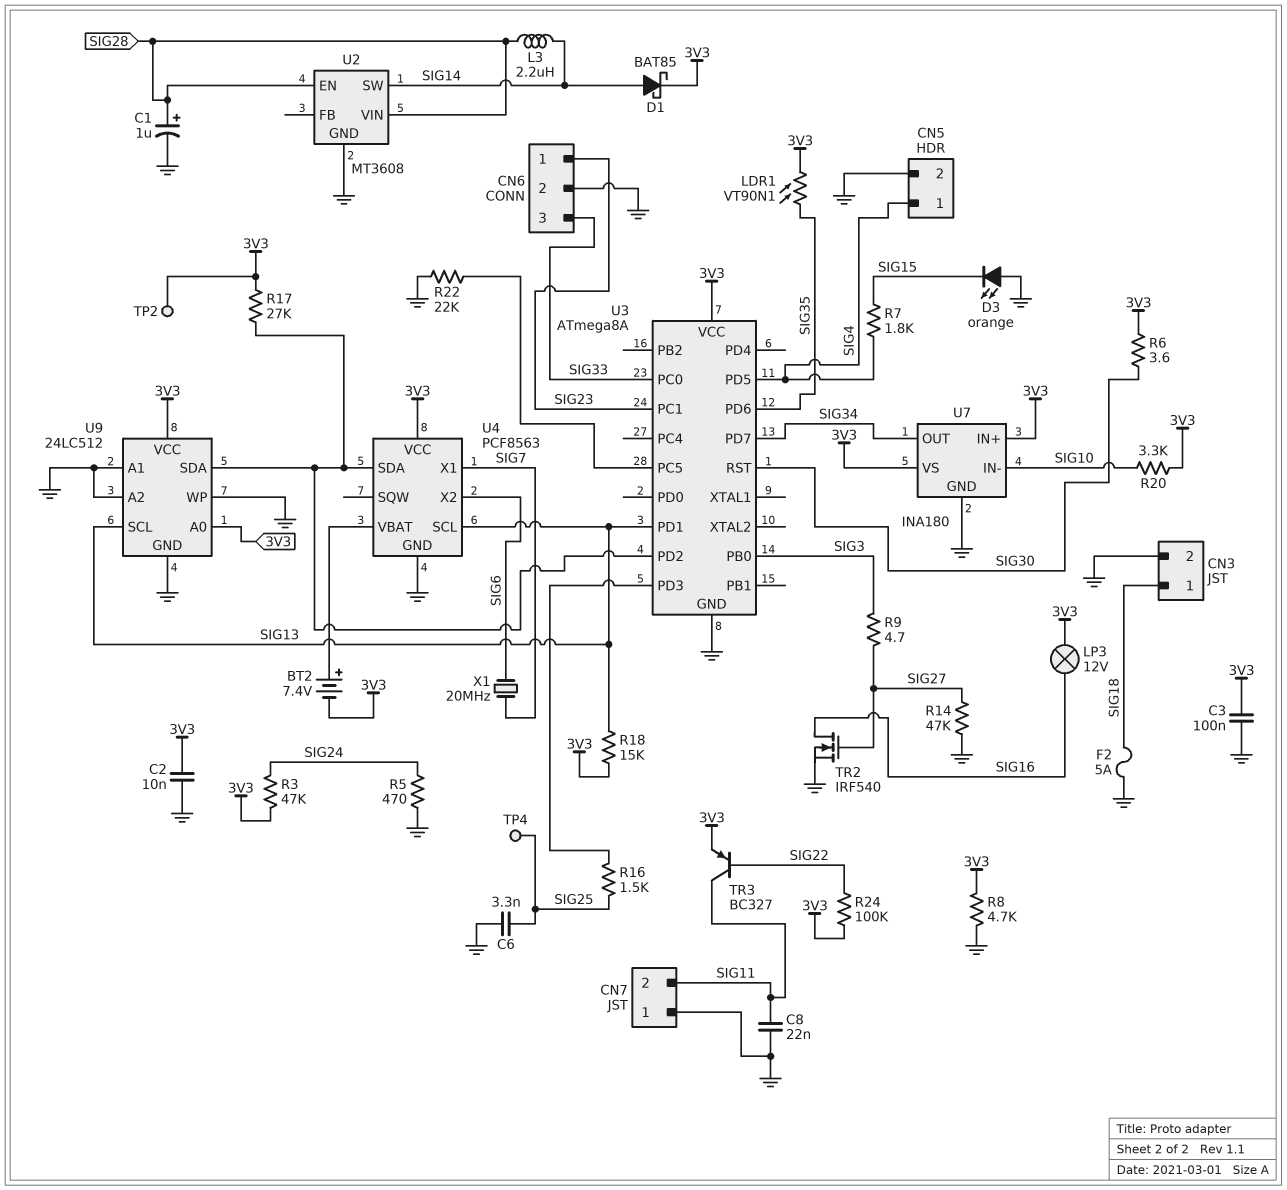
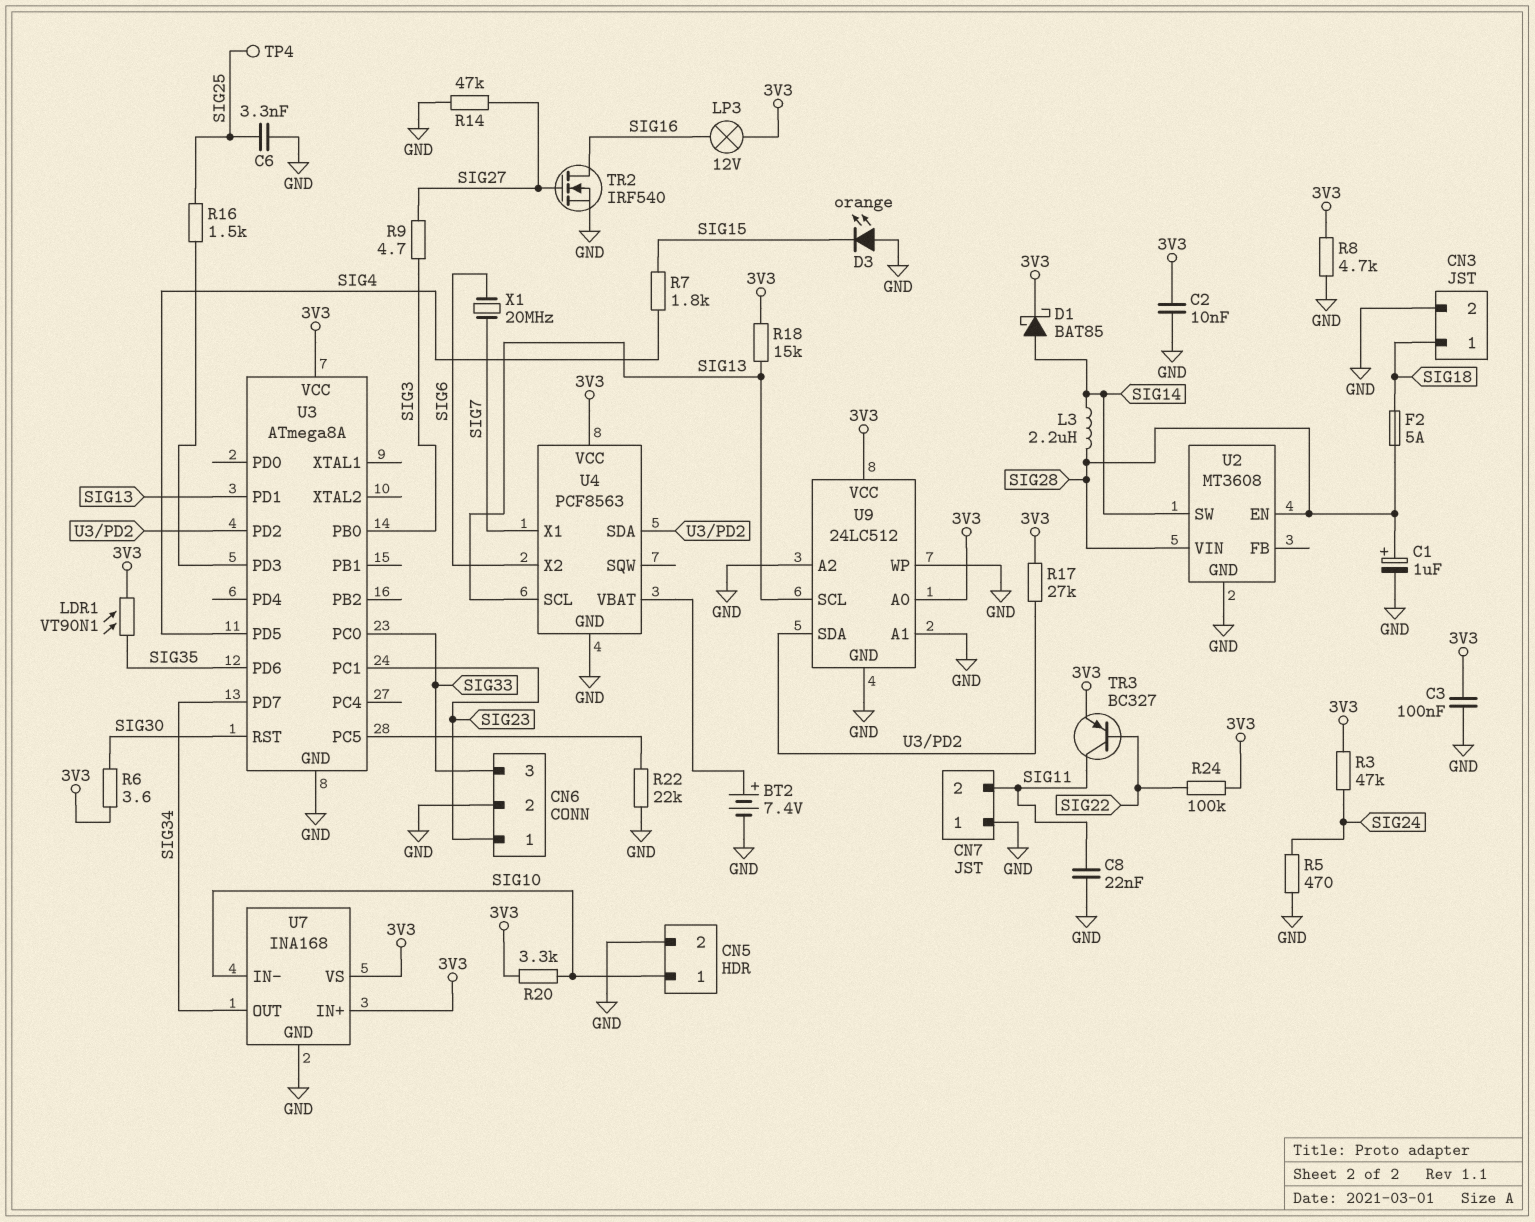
BT2: 7.4V (plus U4/VBAT, minus 3V3) -> 7.4V (plus U4/VBAT, minus GND)
CN5 pin 1: SIG4 -> SIG10
F2: 5A (GND, SIG18) -> 5A (SIG18, SIG28)
TP2: test point (3V3) -> none
U7: INA180 -> INA168

